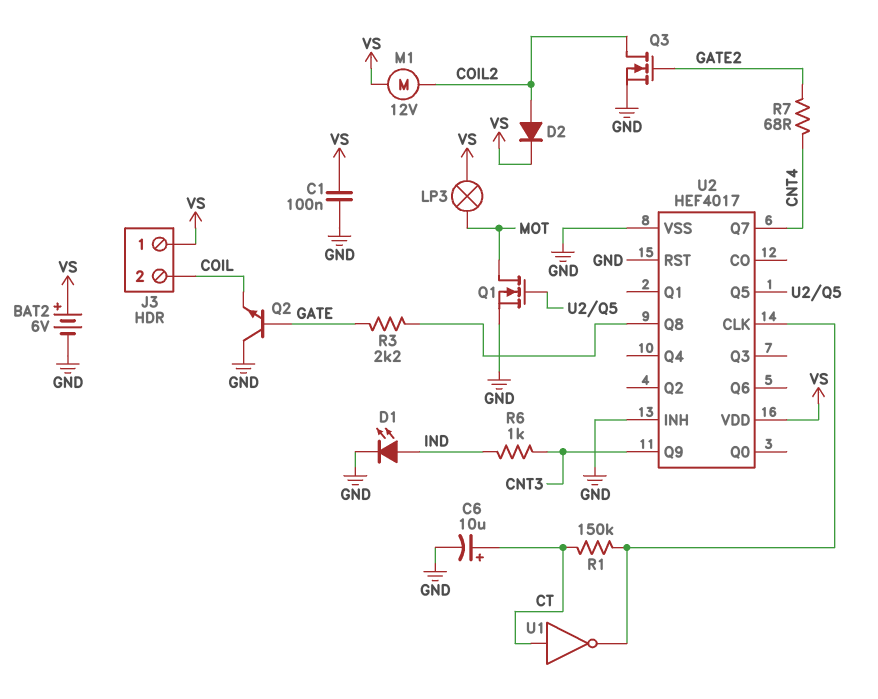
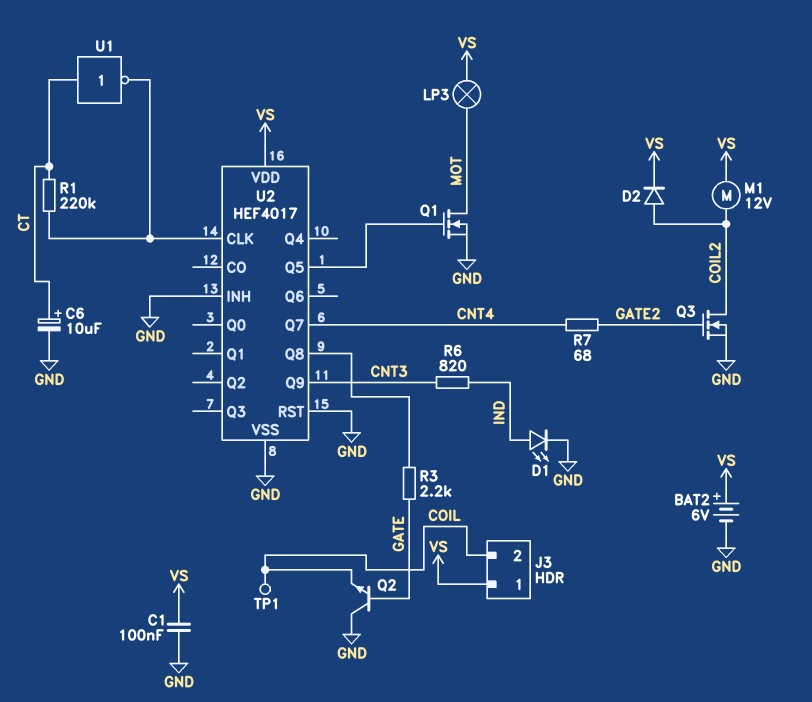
R1: 150k (CT, U2/CLK) -> 220k (CT, U2/CLK)
R6: 1k (CNT3, IND) -> 820 (CNT3, IND)
TP1: none -> test point (COIL)

